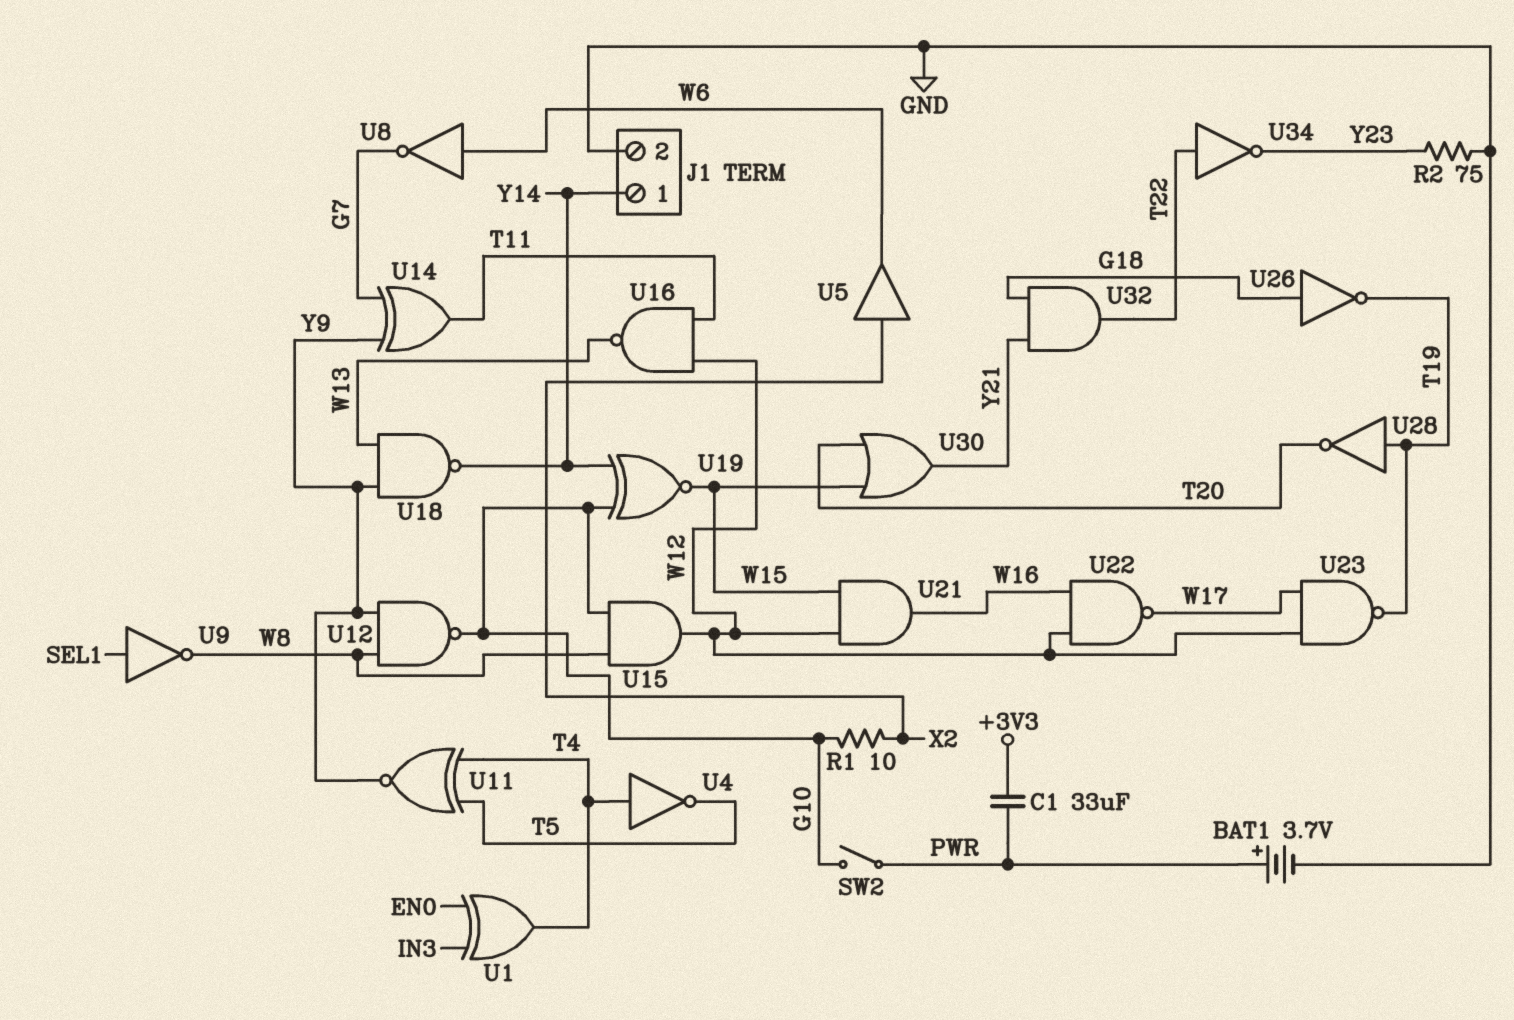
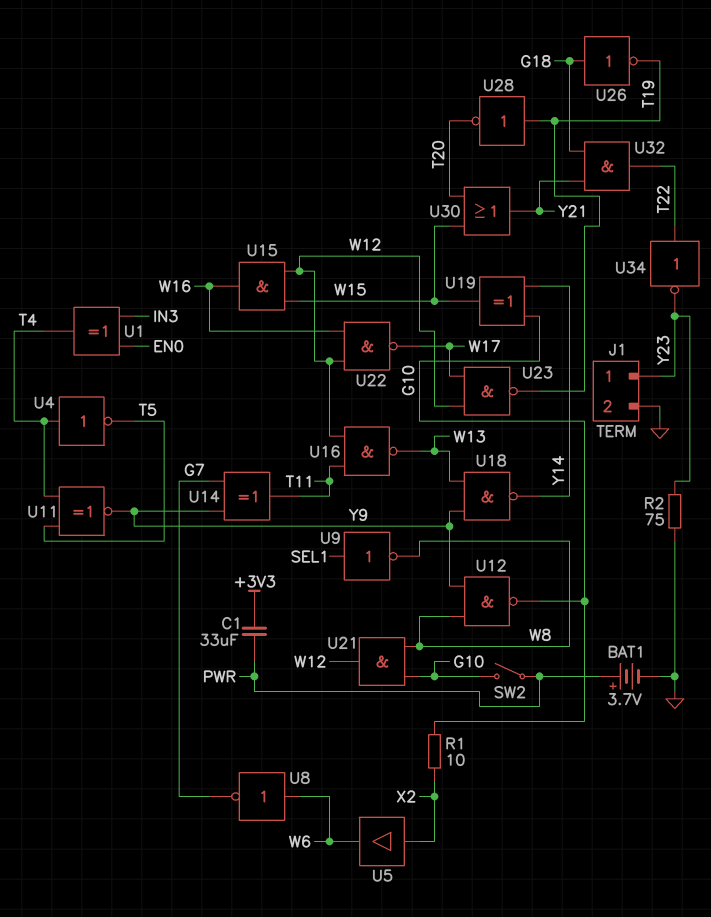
J1 pin 1: Y14 -> Y23
U15: AND (in G10, in W8, out W12) -> AND (in W12, in W15, out W16)
U19: XNOR (in G10, in Y14, out W15) -> XOR (in G10, in Y14, out W15)
U21: AND (in W12, in W15, out W16) -> AND (in G10, in W8, out W12)

